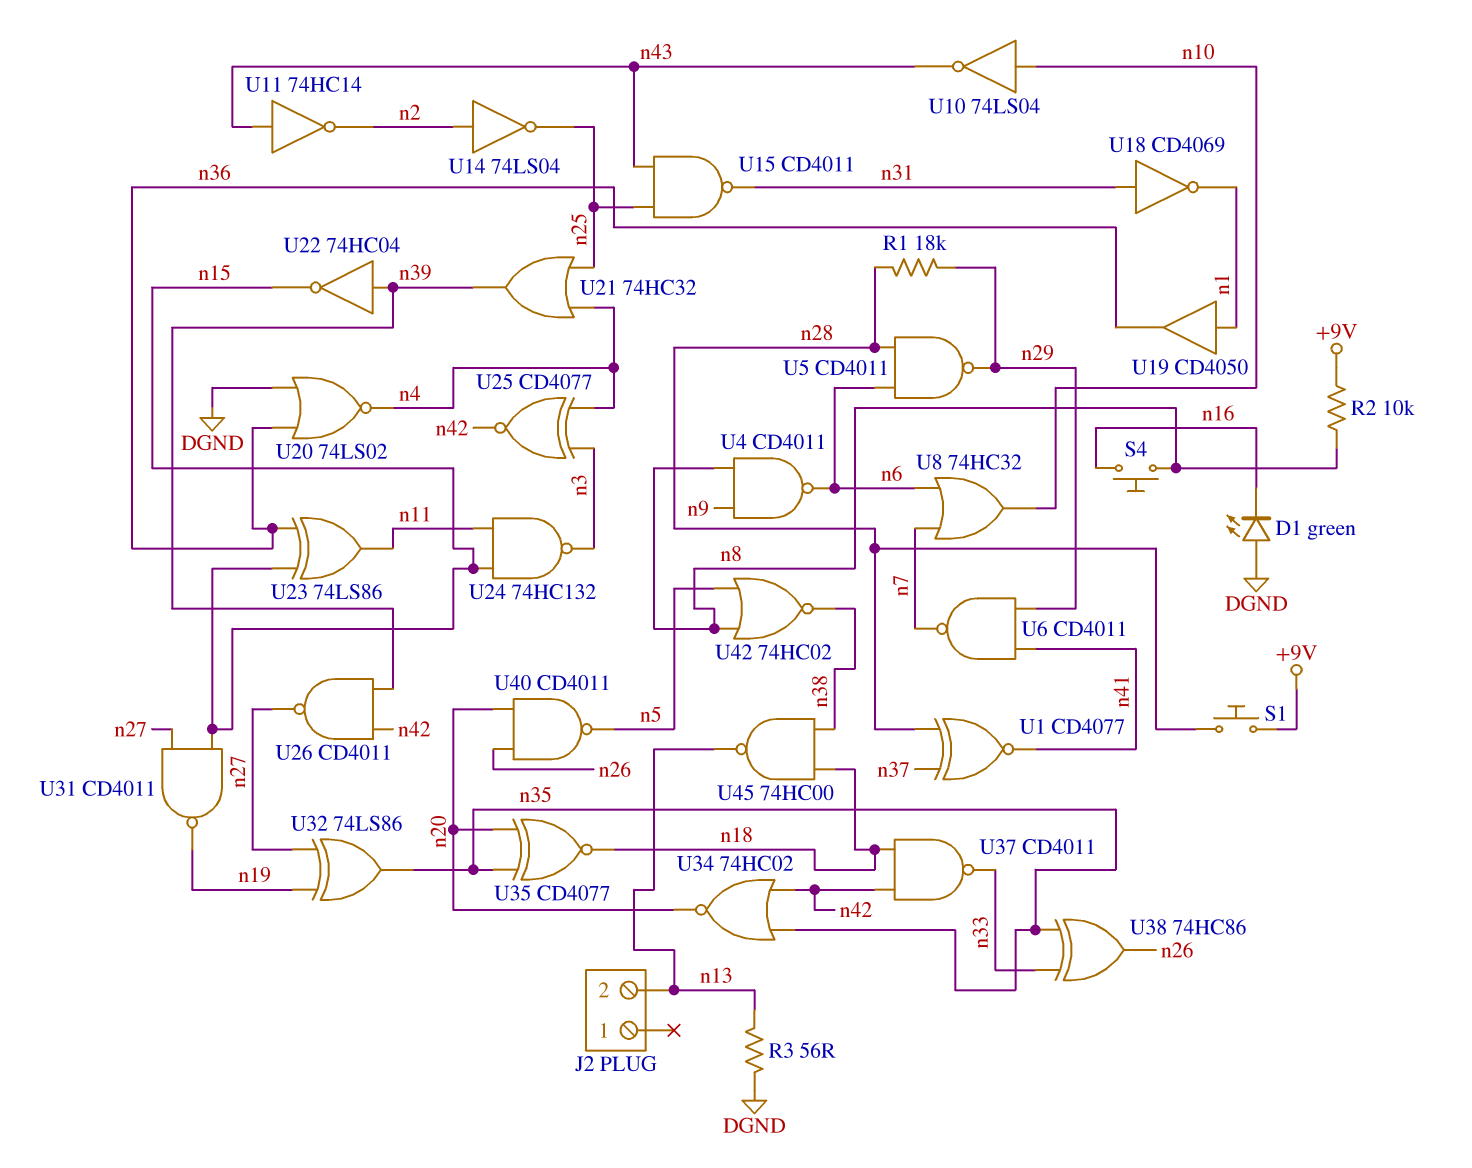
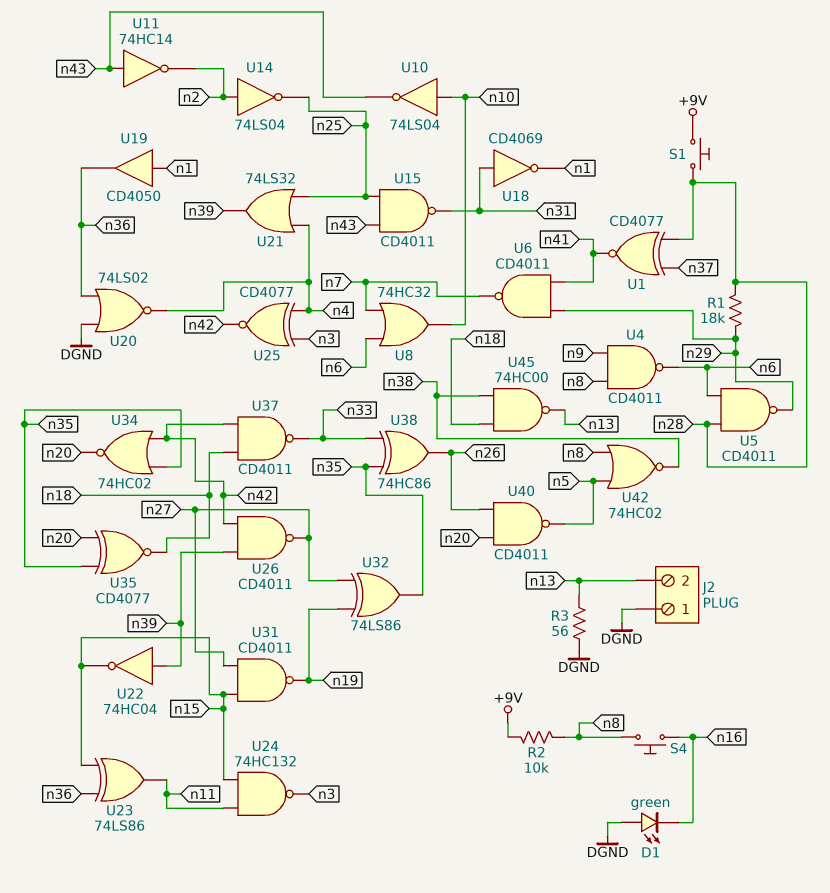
J2 pin 1: none -> DGND
U21: OR 74HC32 (in n4, in n25, out n39) -> OR 74LS32 (in n4, in n25, out n39)

